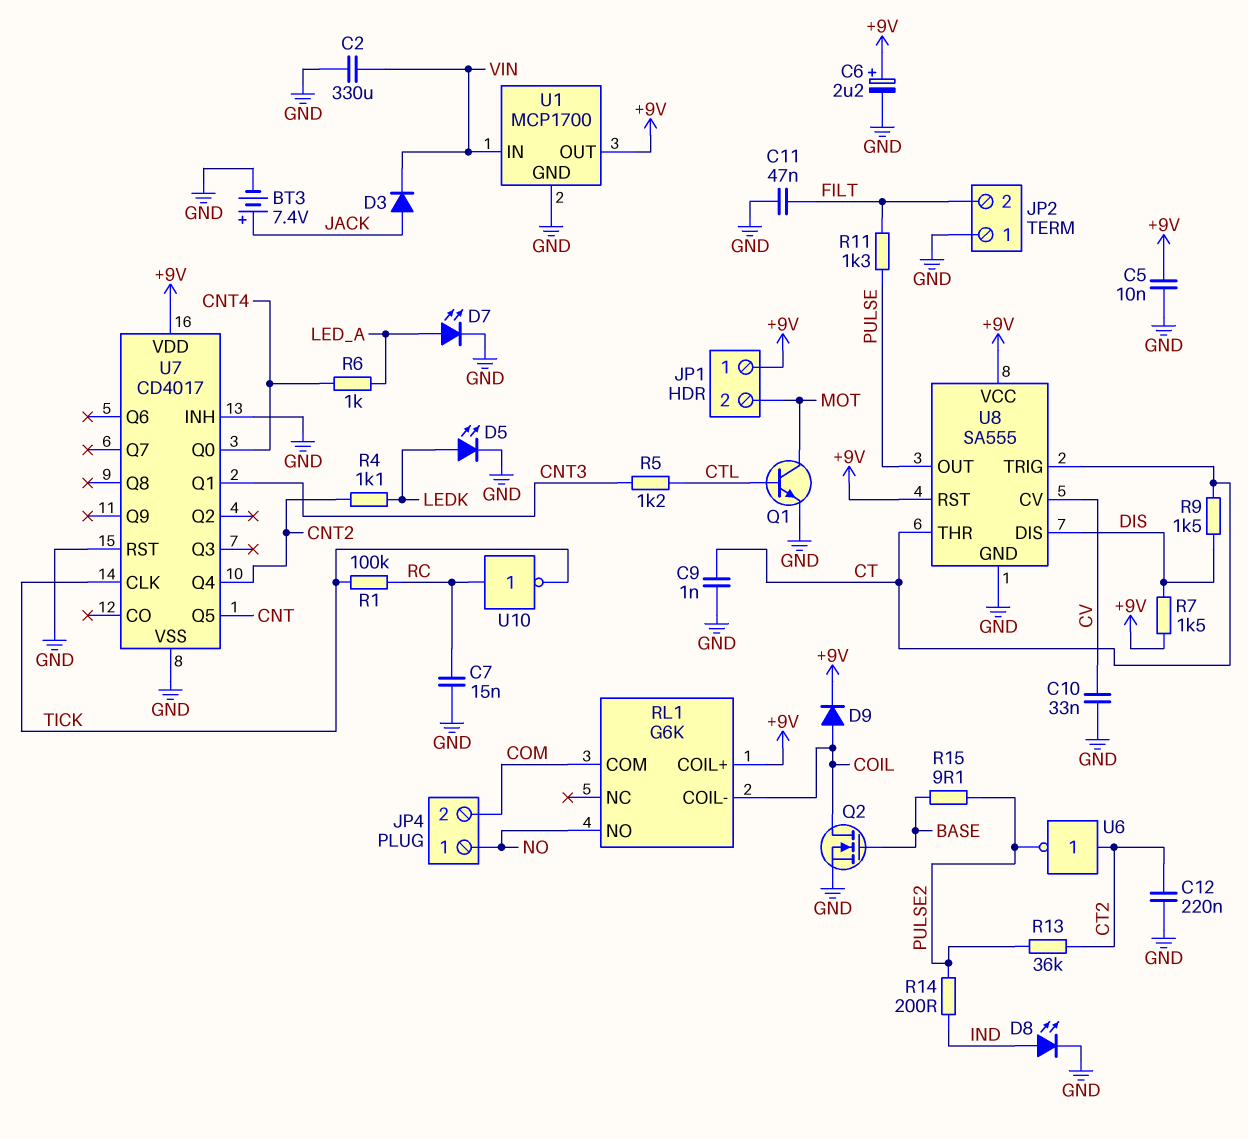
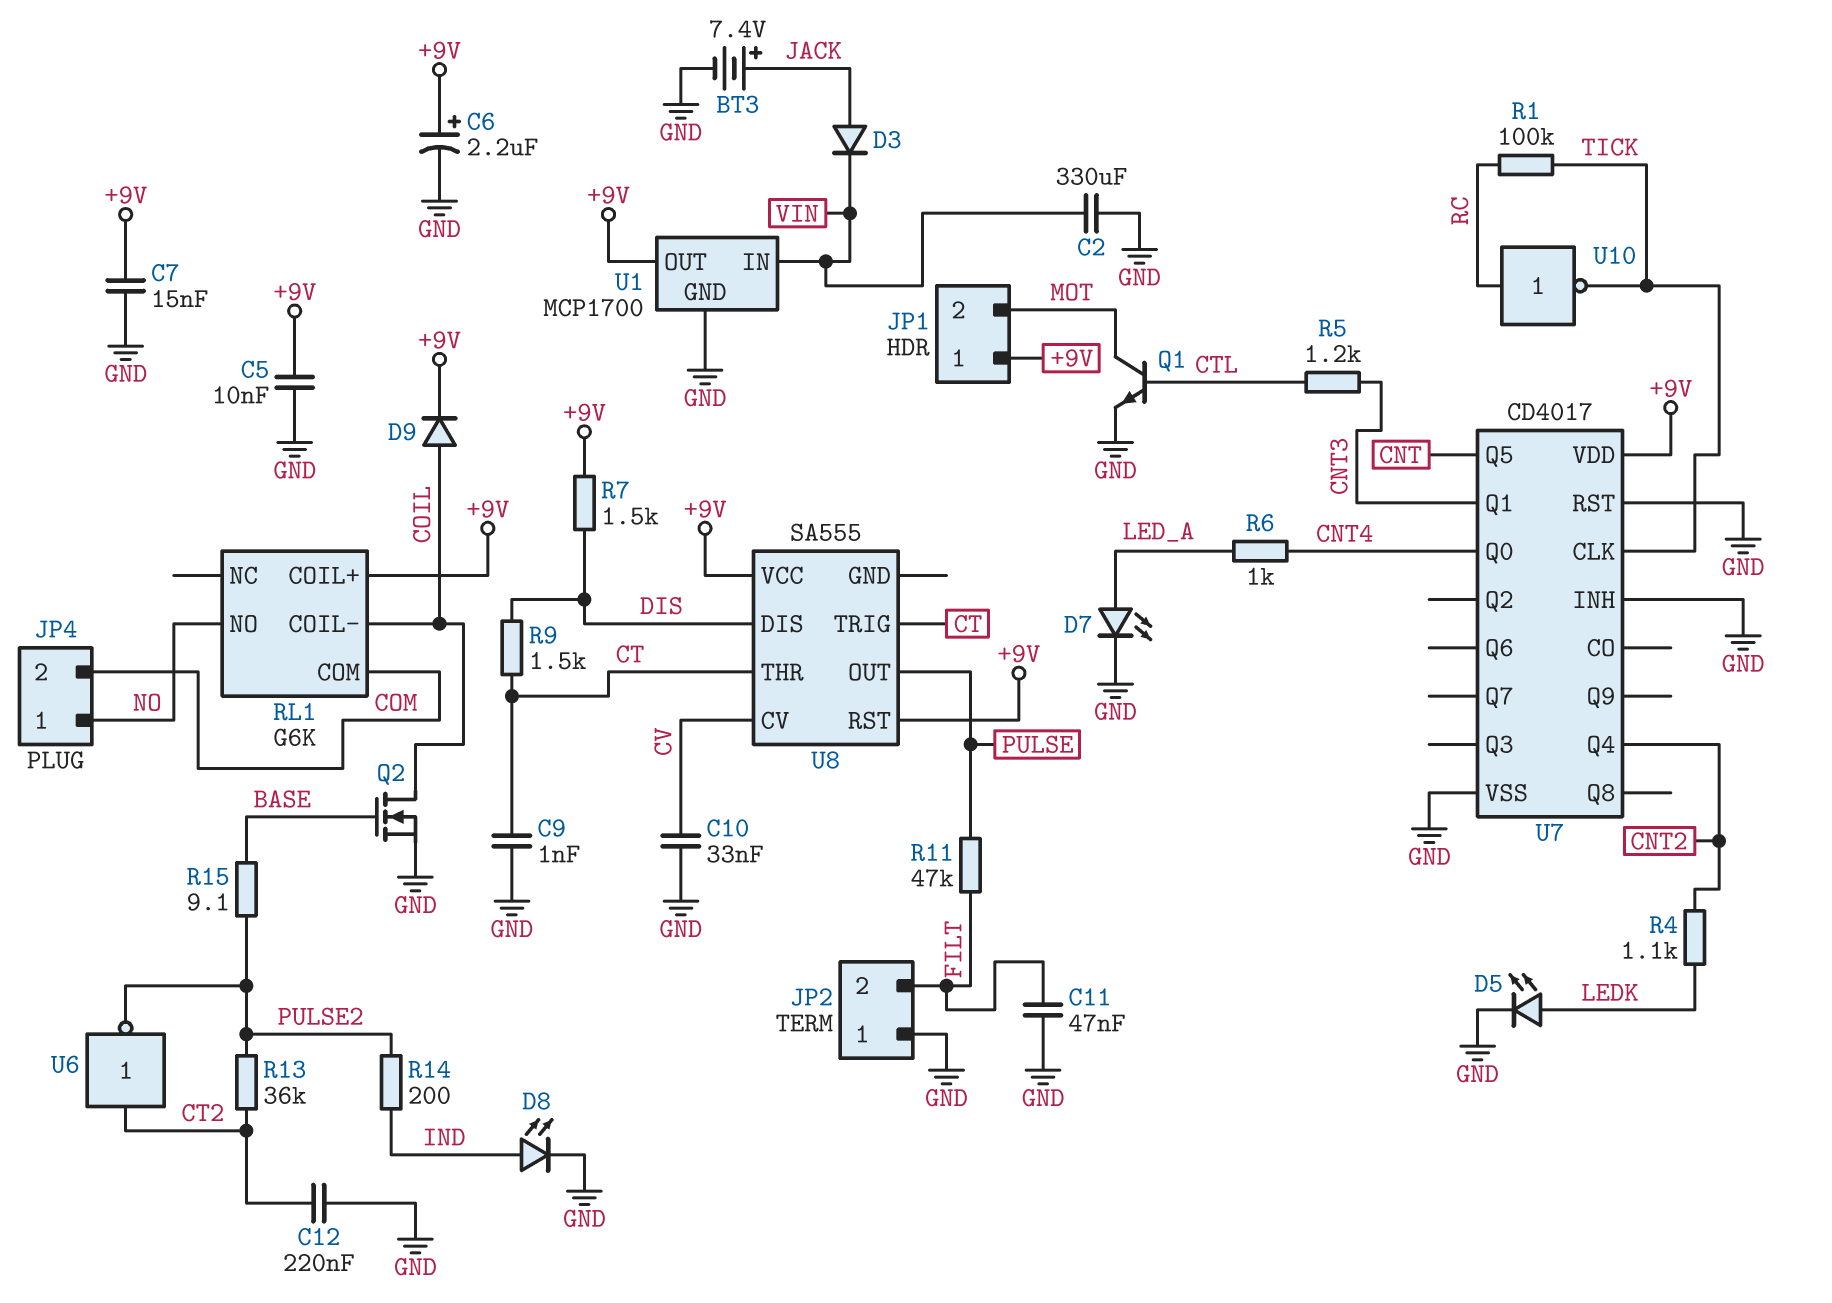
C7: 15nF (GND, RC) -> 15nF (+9V, GND)
R11: 1.3k (FILT, PULSE) -> 47k (FILT, PULSE)
U8 pin GND: GND -> none

